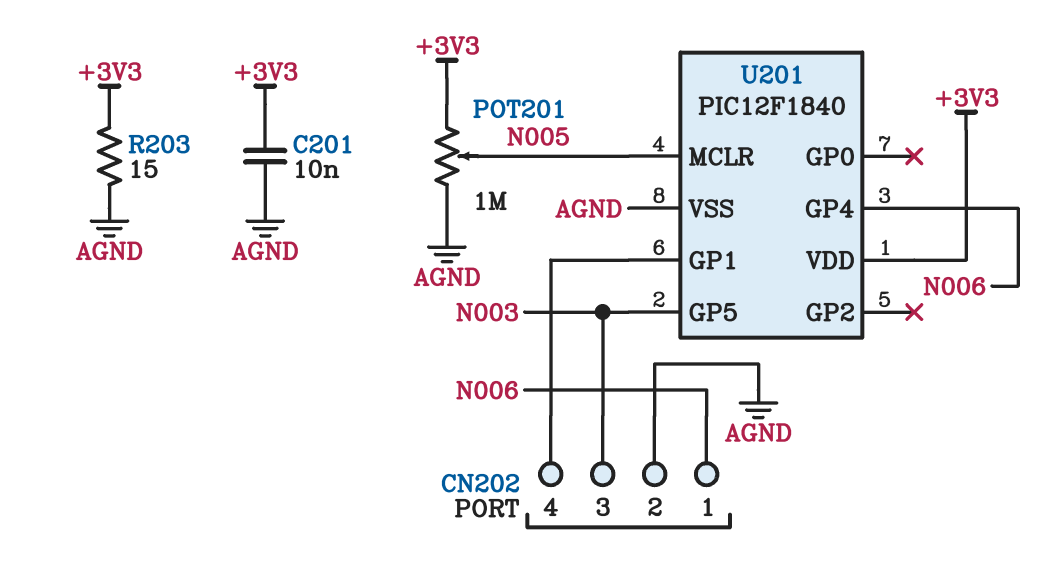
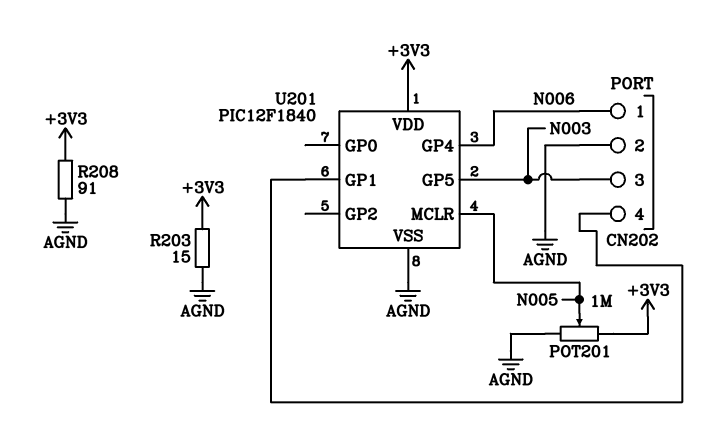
C201: 10nF (+3V3, AGND) -> none
R208: none -> 91 (+3V3, AGND)

